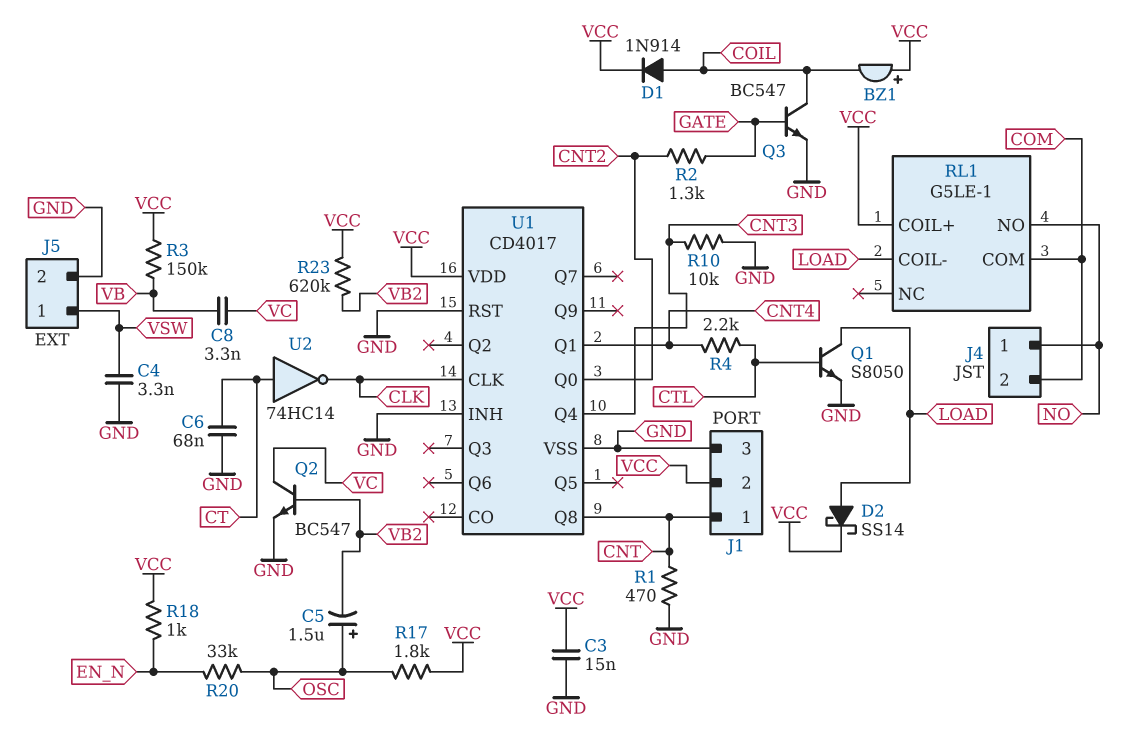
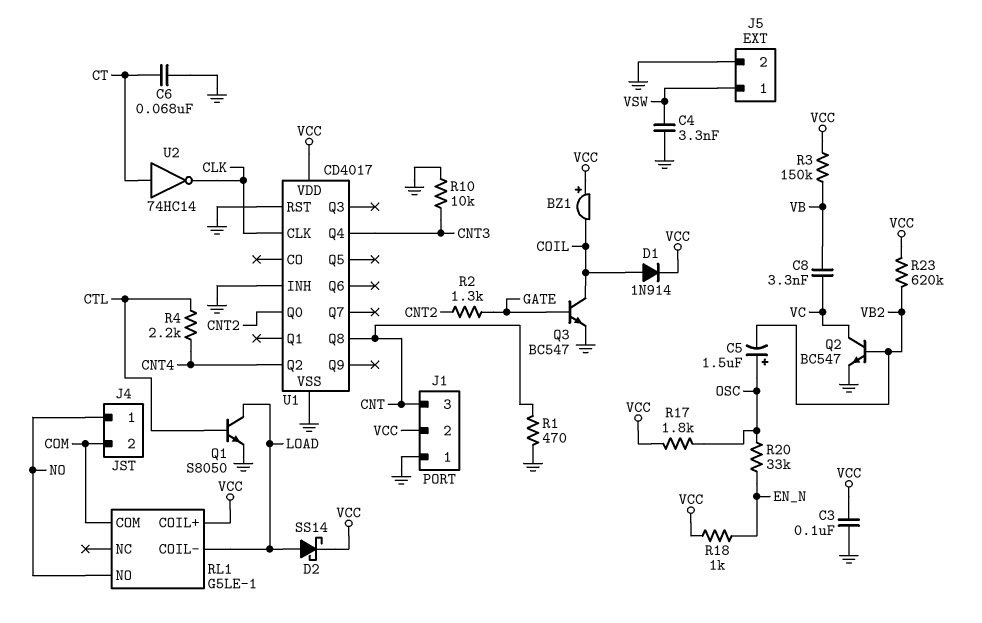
C3: 15nF (GND, VCC) -> 100nF (GND, VCC)
J1 pin 1: CNT -> GND
J1 pin 3: GND -> CNT
U1 pin Q1: CNT4 -> none
U1 pin Q2: none -> CNT4

